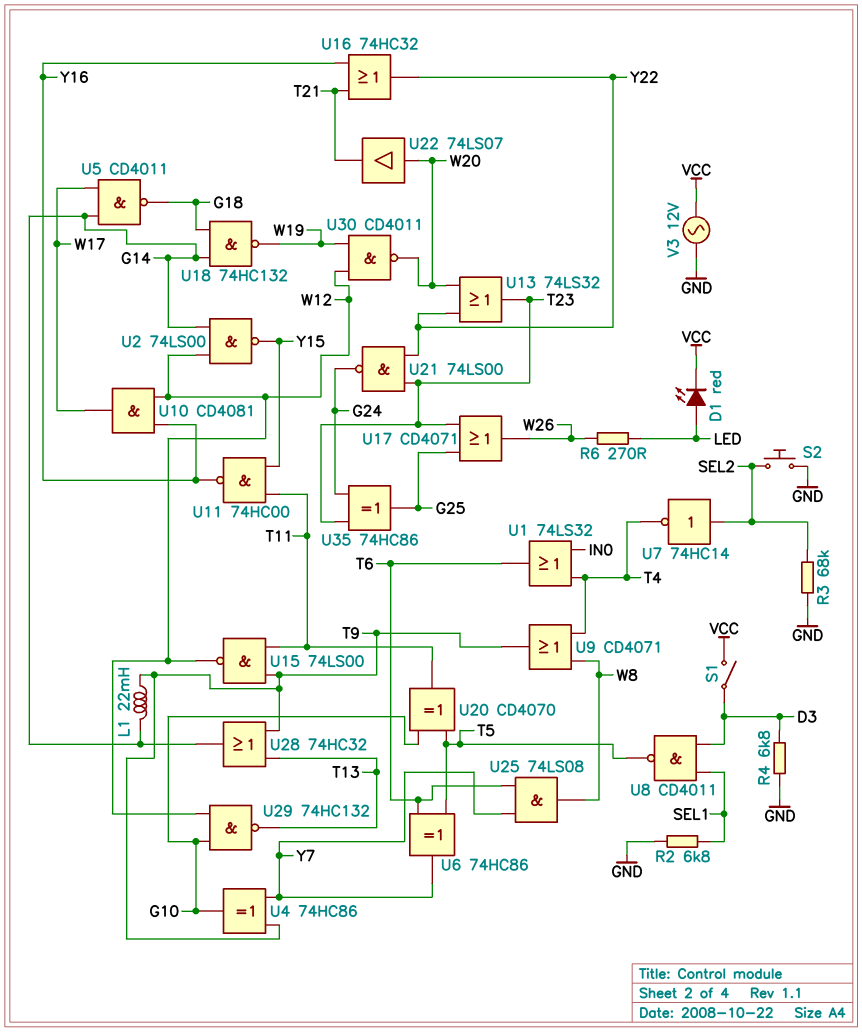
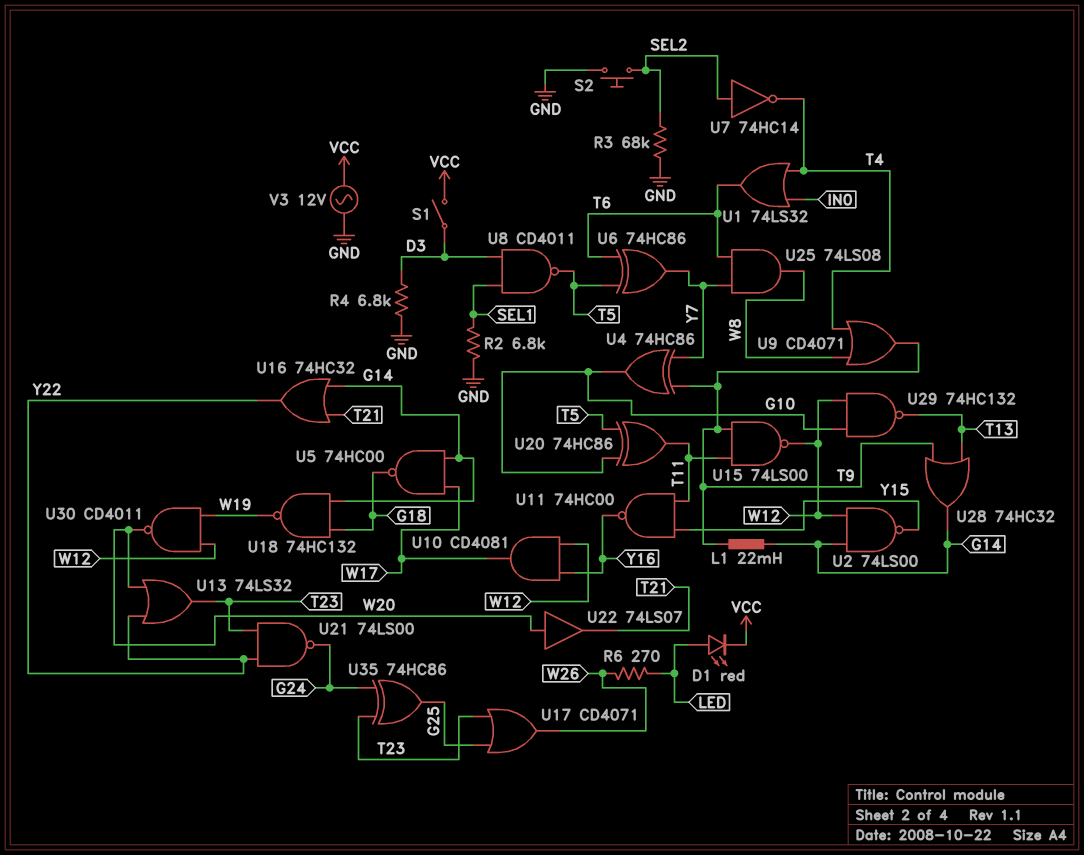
U5: NAND CD4011 (in G14, in W17, out G18) -> NAND 74HC00 (in G14, in W17, out G18)
U16: OR 74HC32 (in T21, in Y16, out Y22) -> OR 74HC32 (in G14, in T21, out Y22)
U20: XOR CD4070 (in G10, in T5, out T11) -> XOR 74HC86 (in G10, in T5, out T11)

